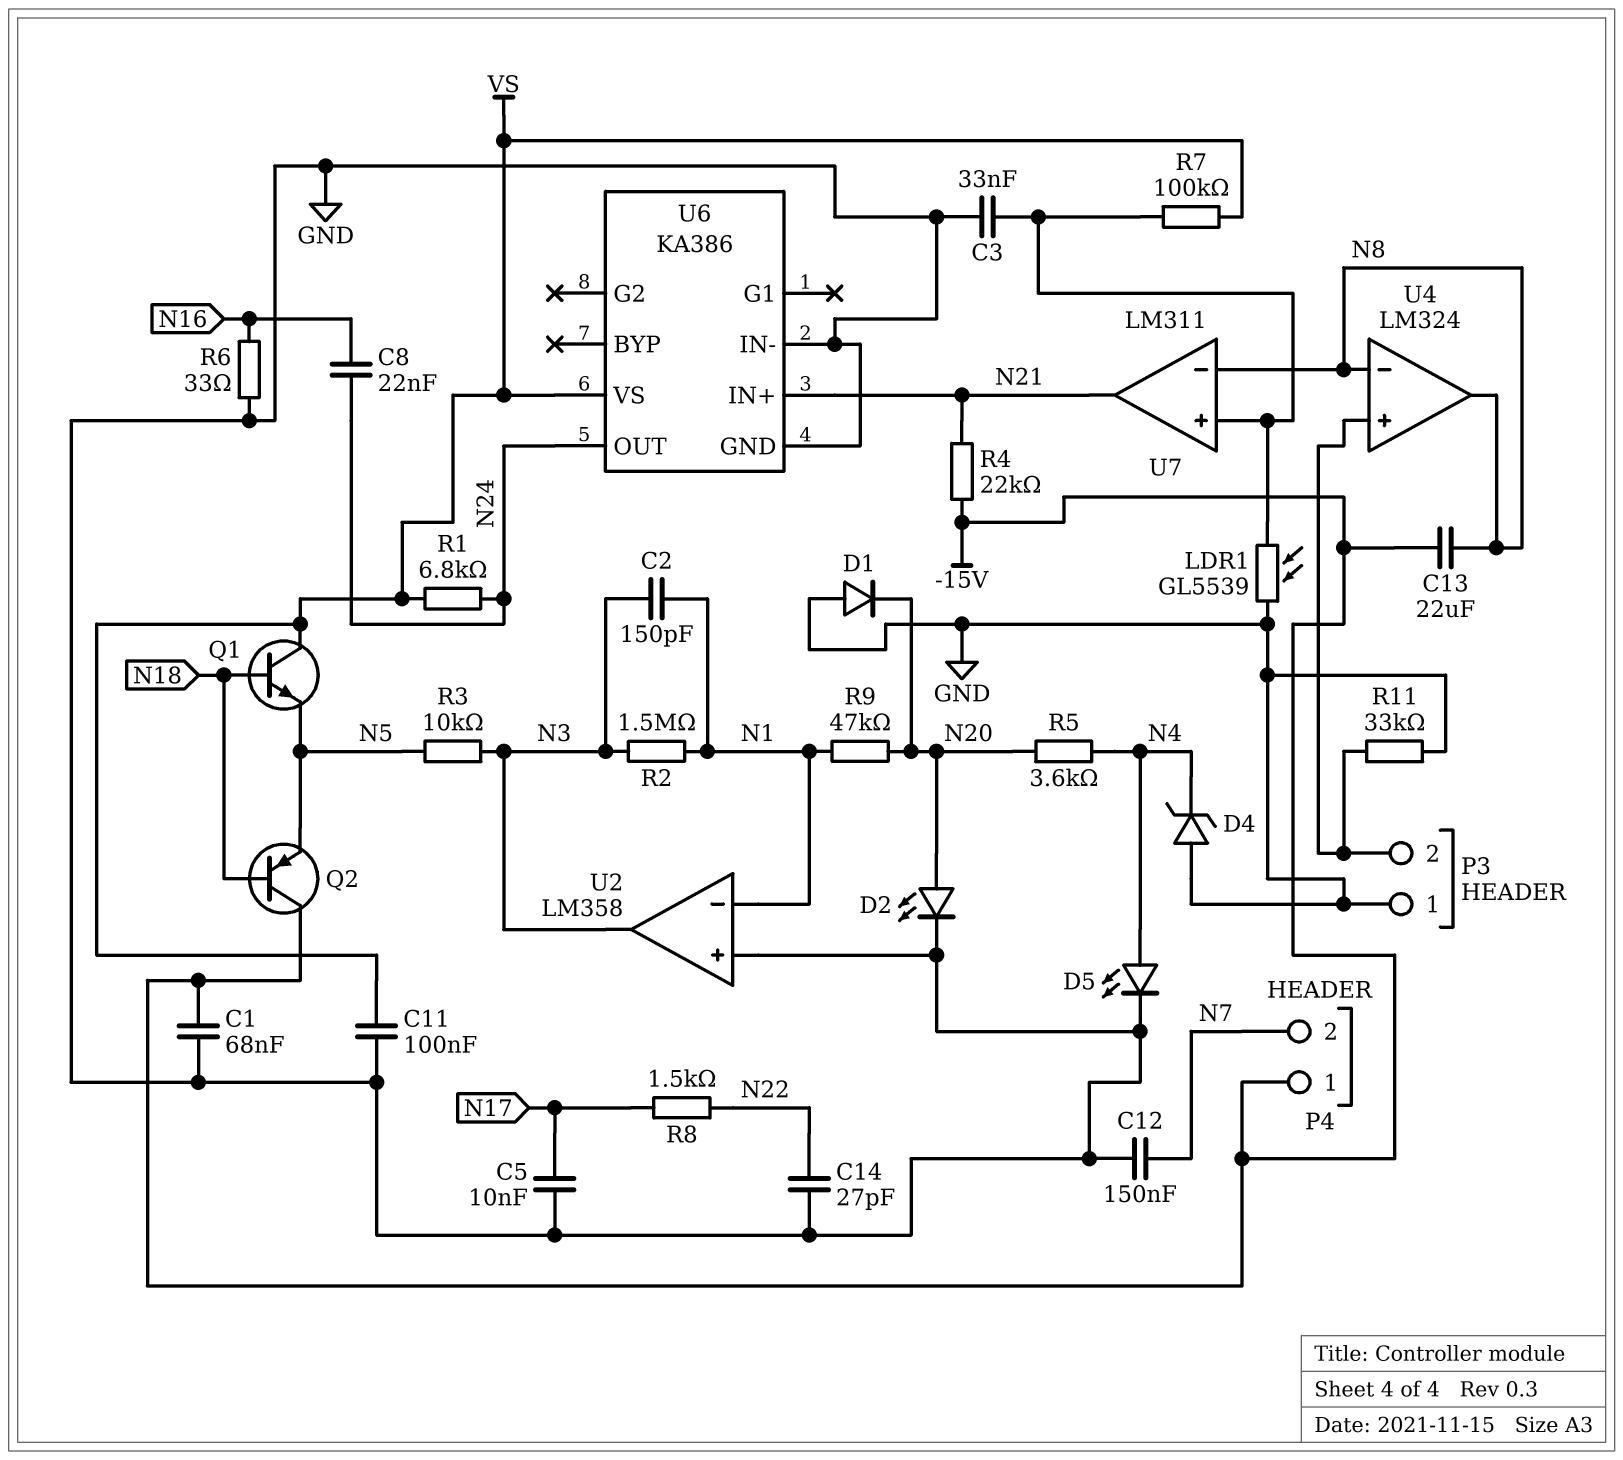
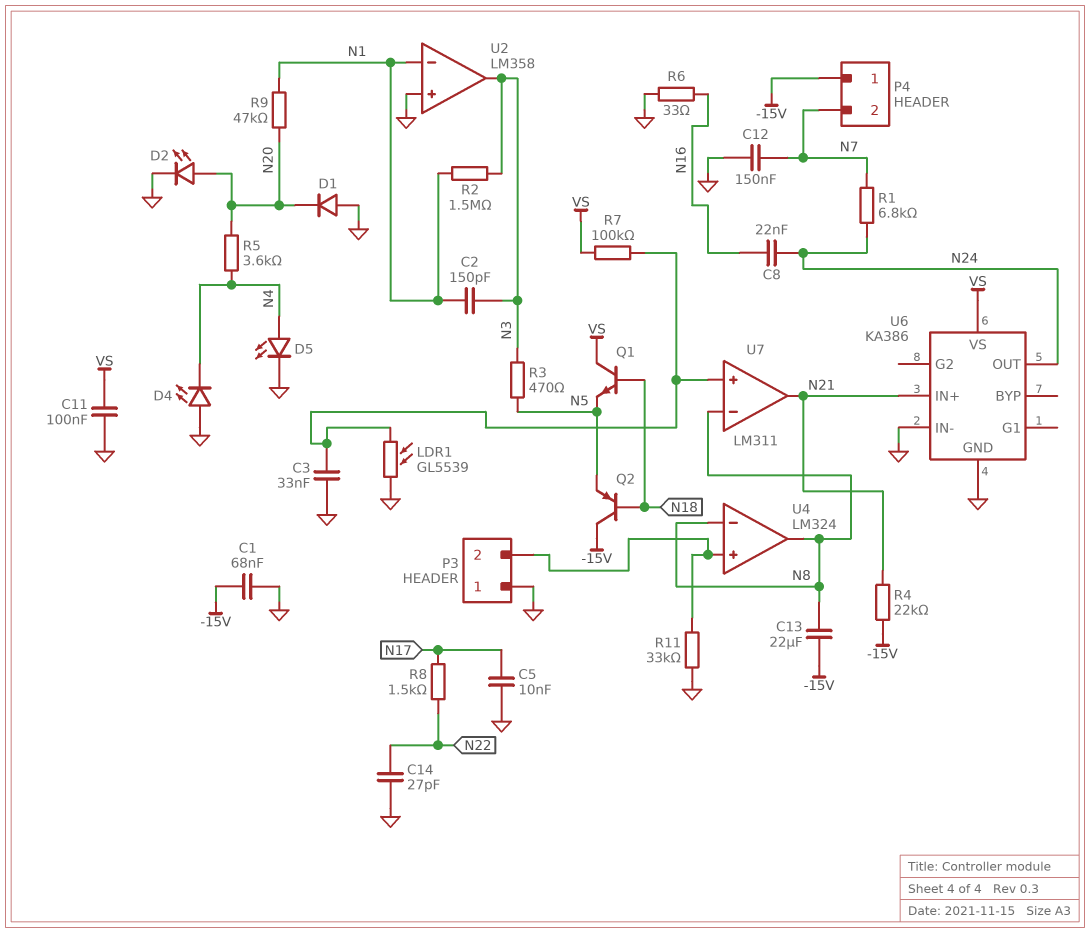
D4: zener (A GND, K N4) -> LED (A GND, K N4)
R1: 6.8k (N24, VS) -> 6.8k (N7, N24)
R3: 10k (N3, N5) -> 470 (N3, N5)

